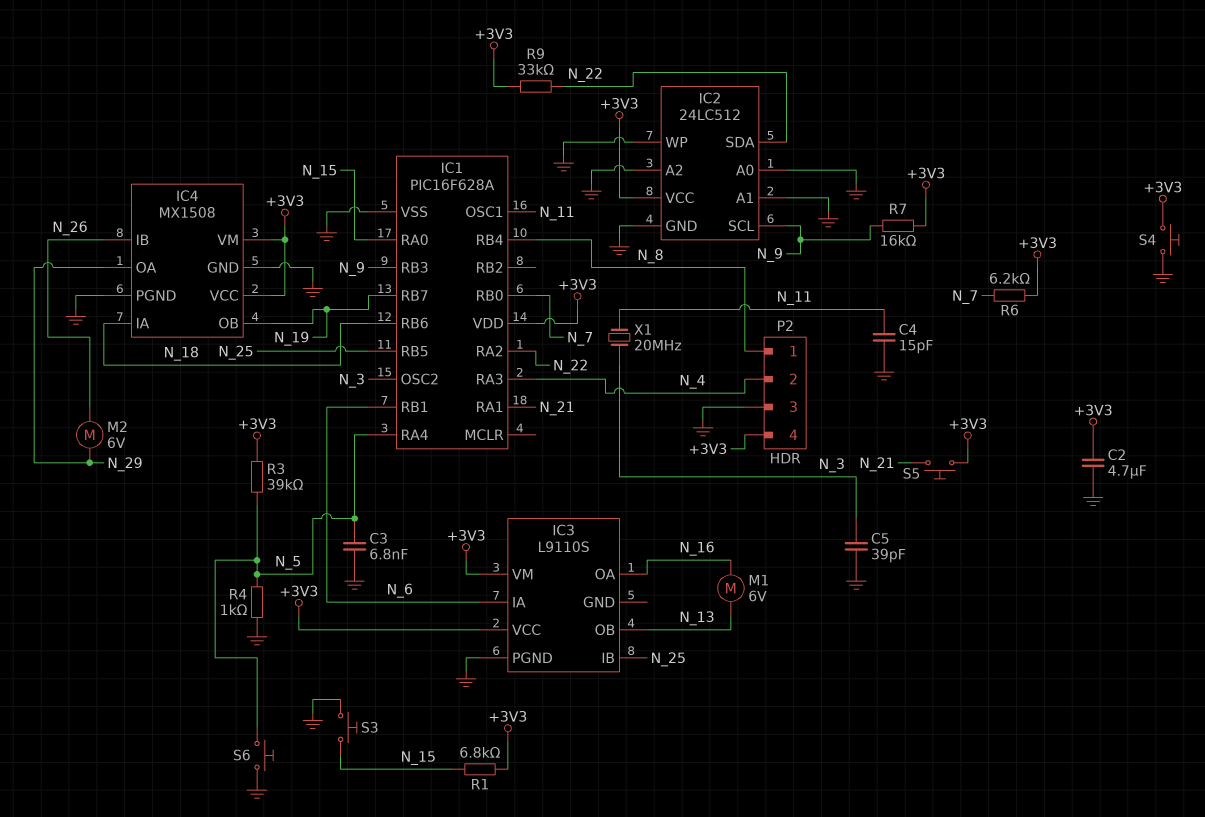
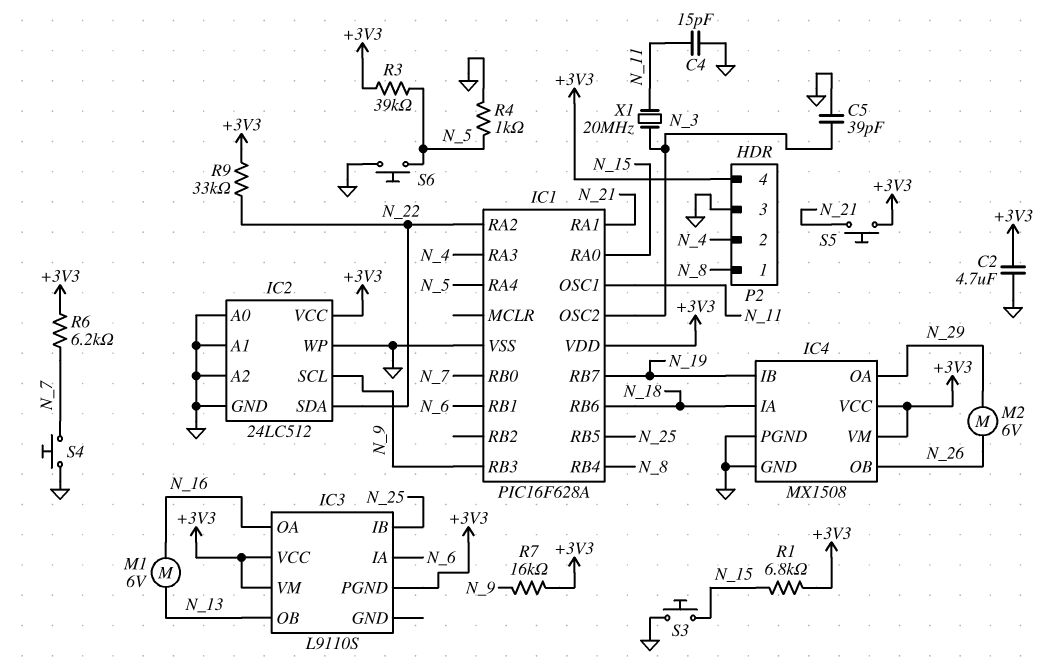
C3: 6.8nF (GND, N_5) -> none
IC3 pin PGND: GND -> +3V3
IC4 pin IB: N_26 -> N_19
IC4 pin OB: N_19 -> N_26
S4: button (+3V3, GND) -> button (GND, N_7)

